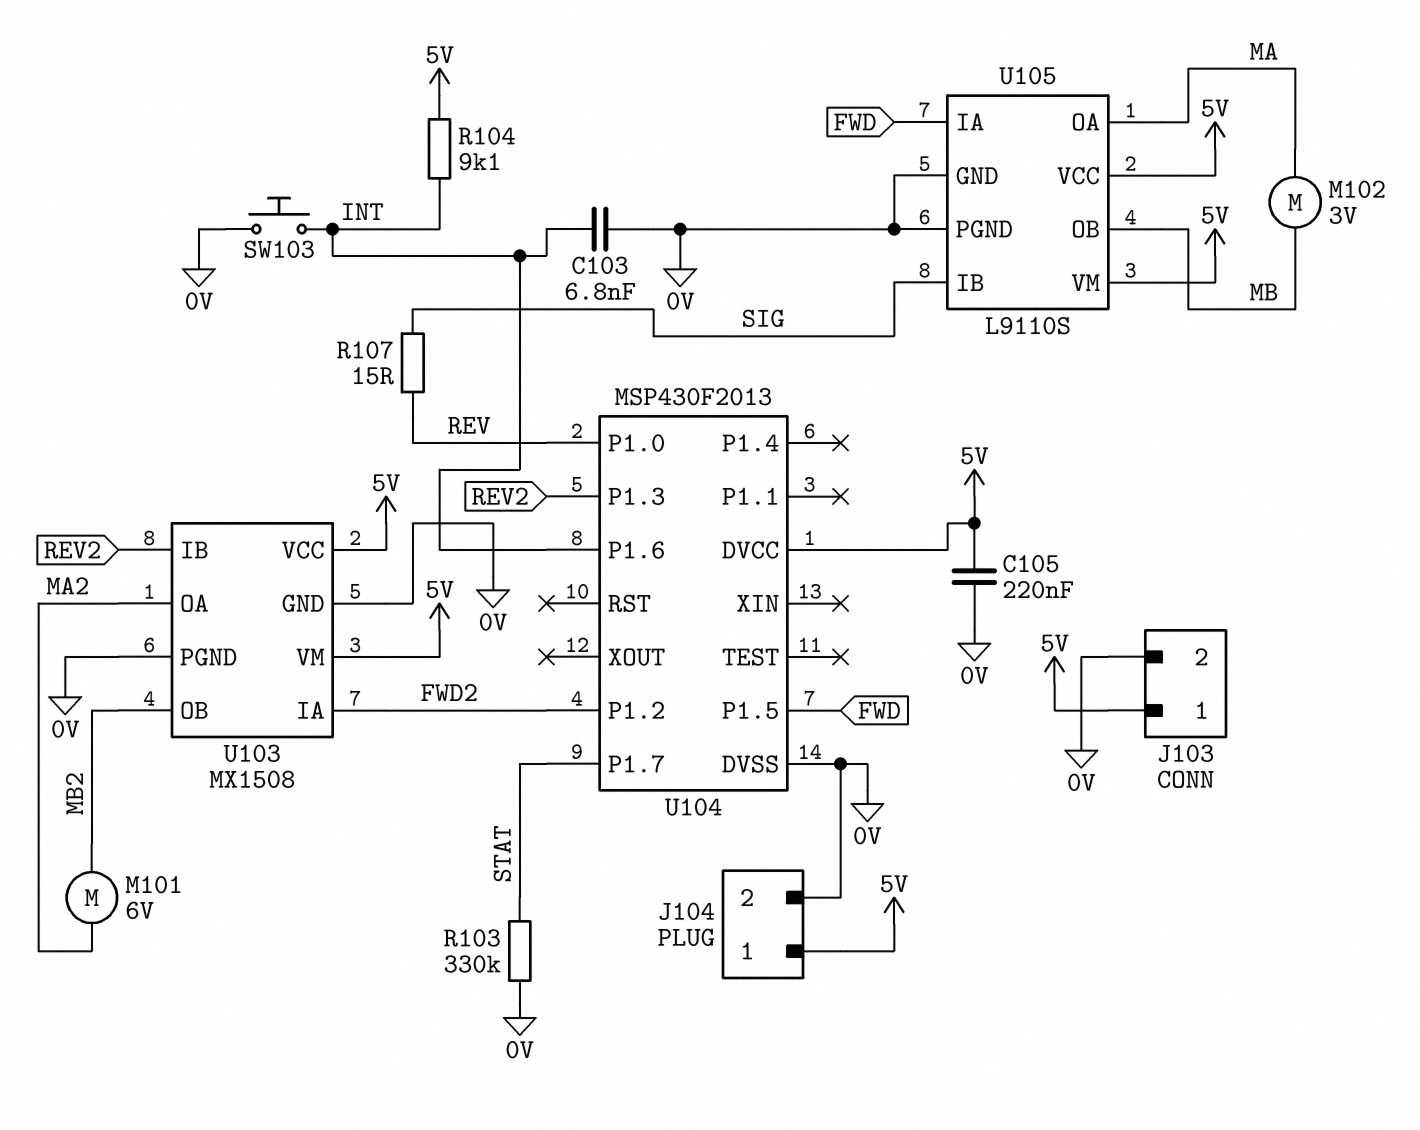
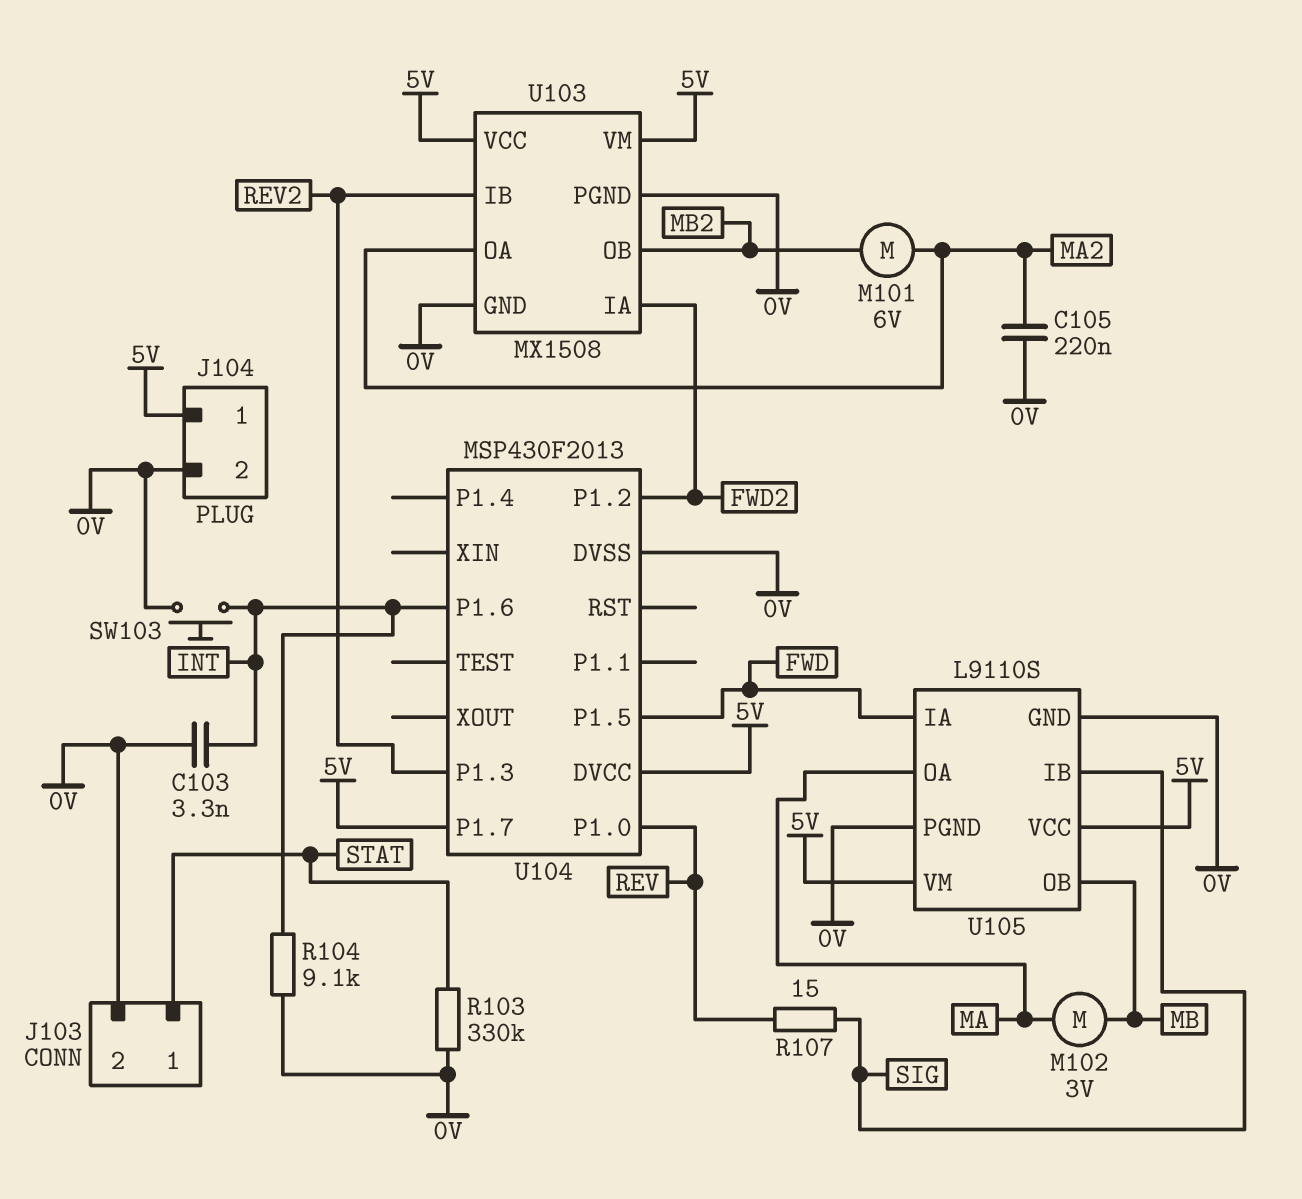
C103: 6.8nF (0V, INT) -> 3.3nF (0V, INT)
C105: 220nF (0V, 5V) -> 220nF (0V, MA2)
J103 pin 1: 5V -> STAT
R104: 9.1k (5V, INT) -> 9.1k (0V, INT)
U104 pin P1.7: STAT -> 5V

